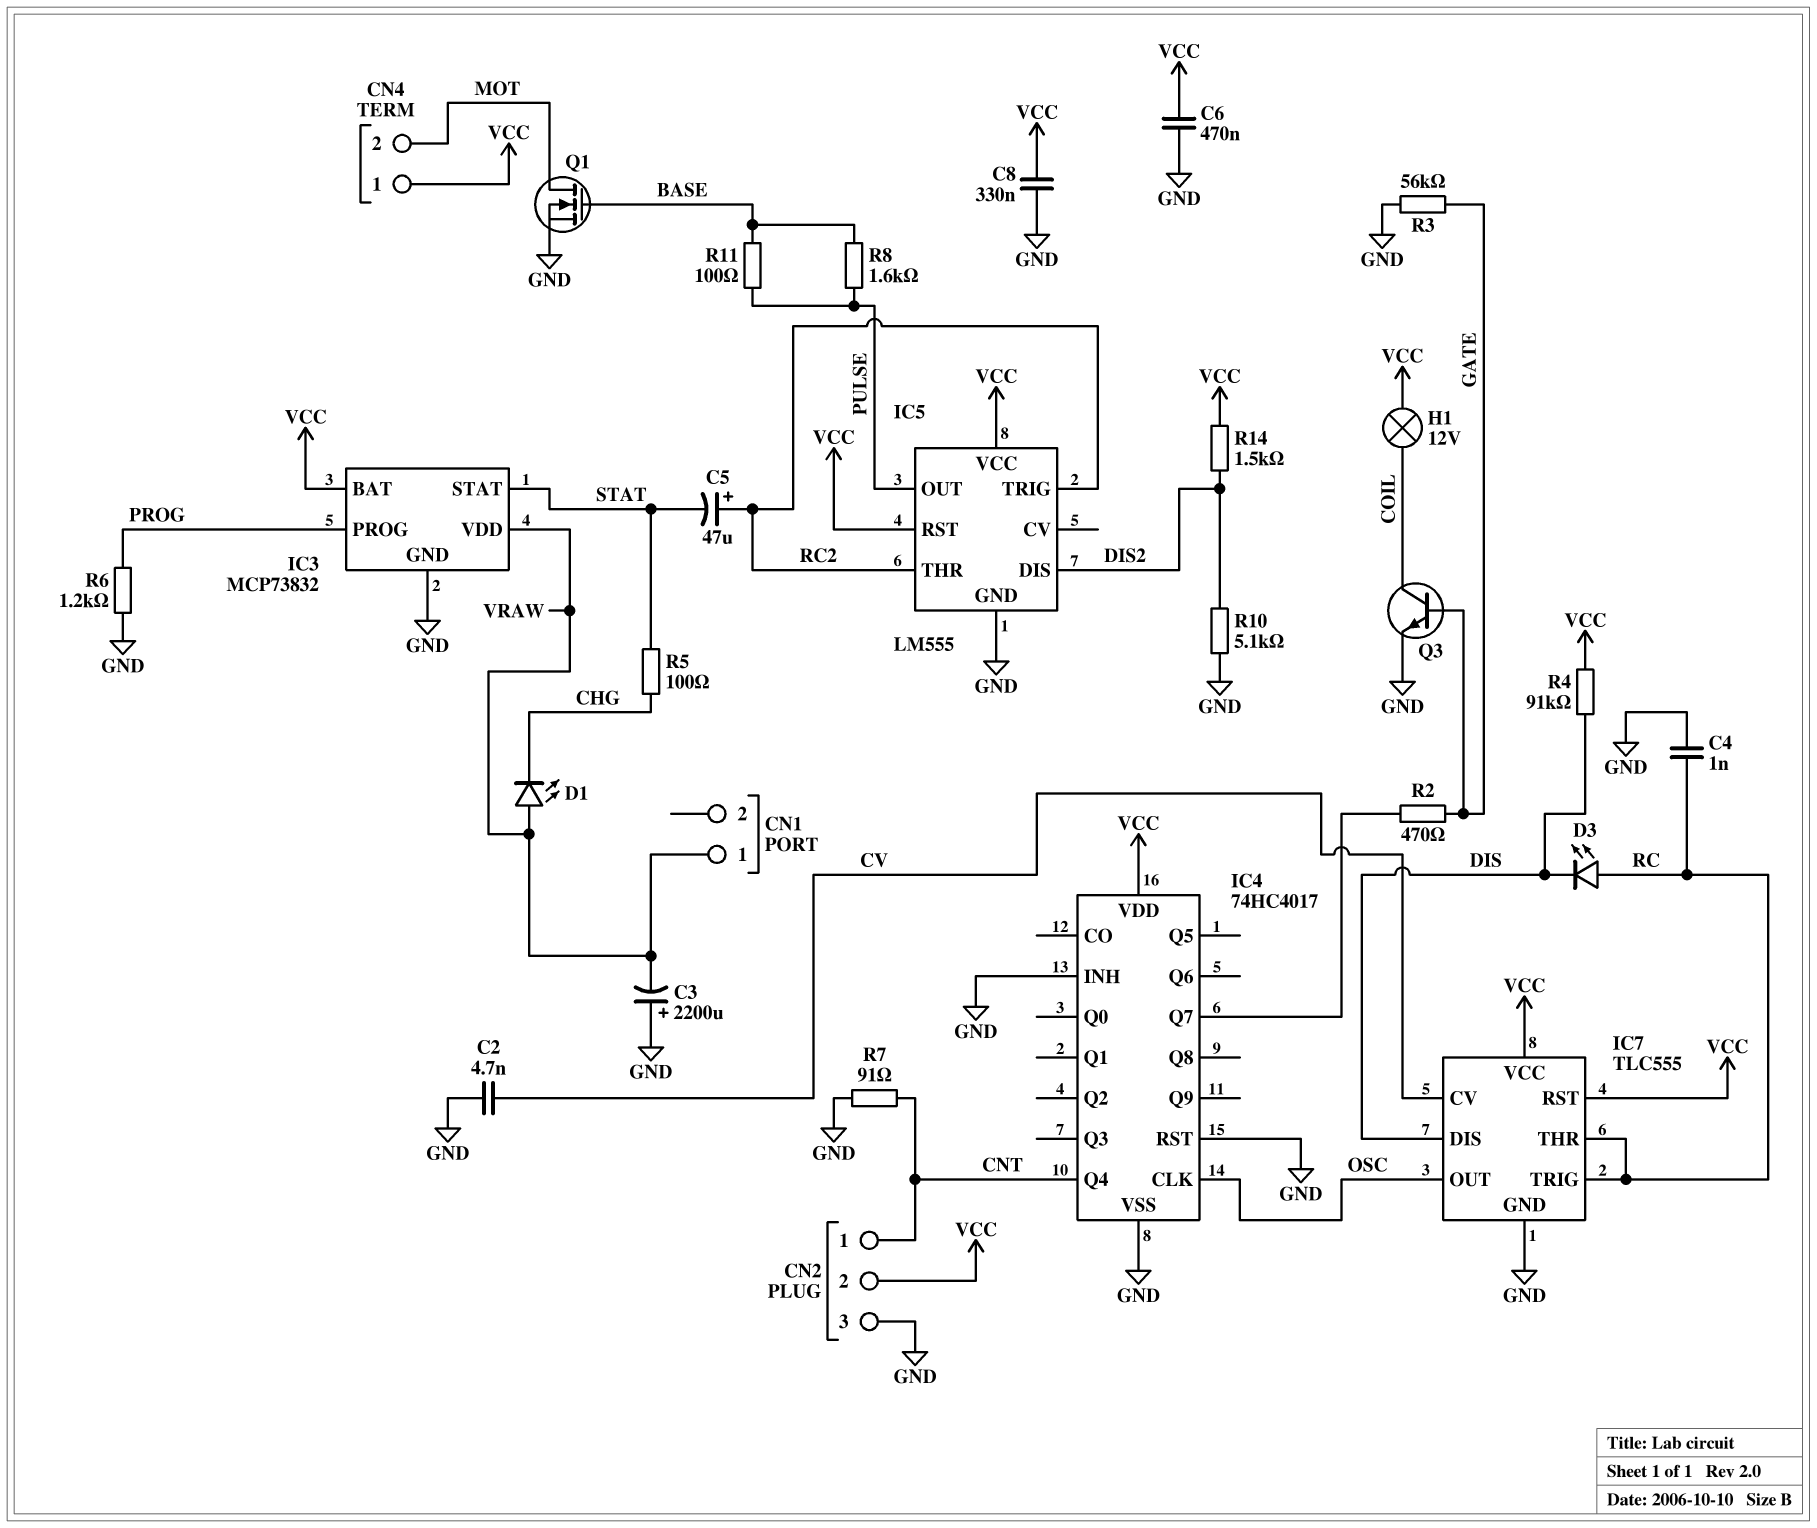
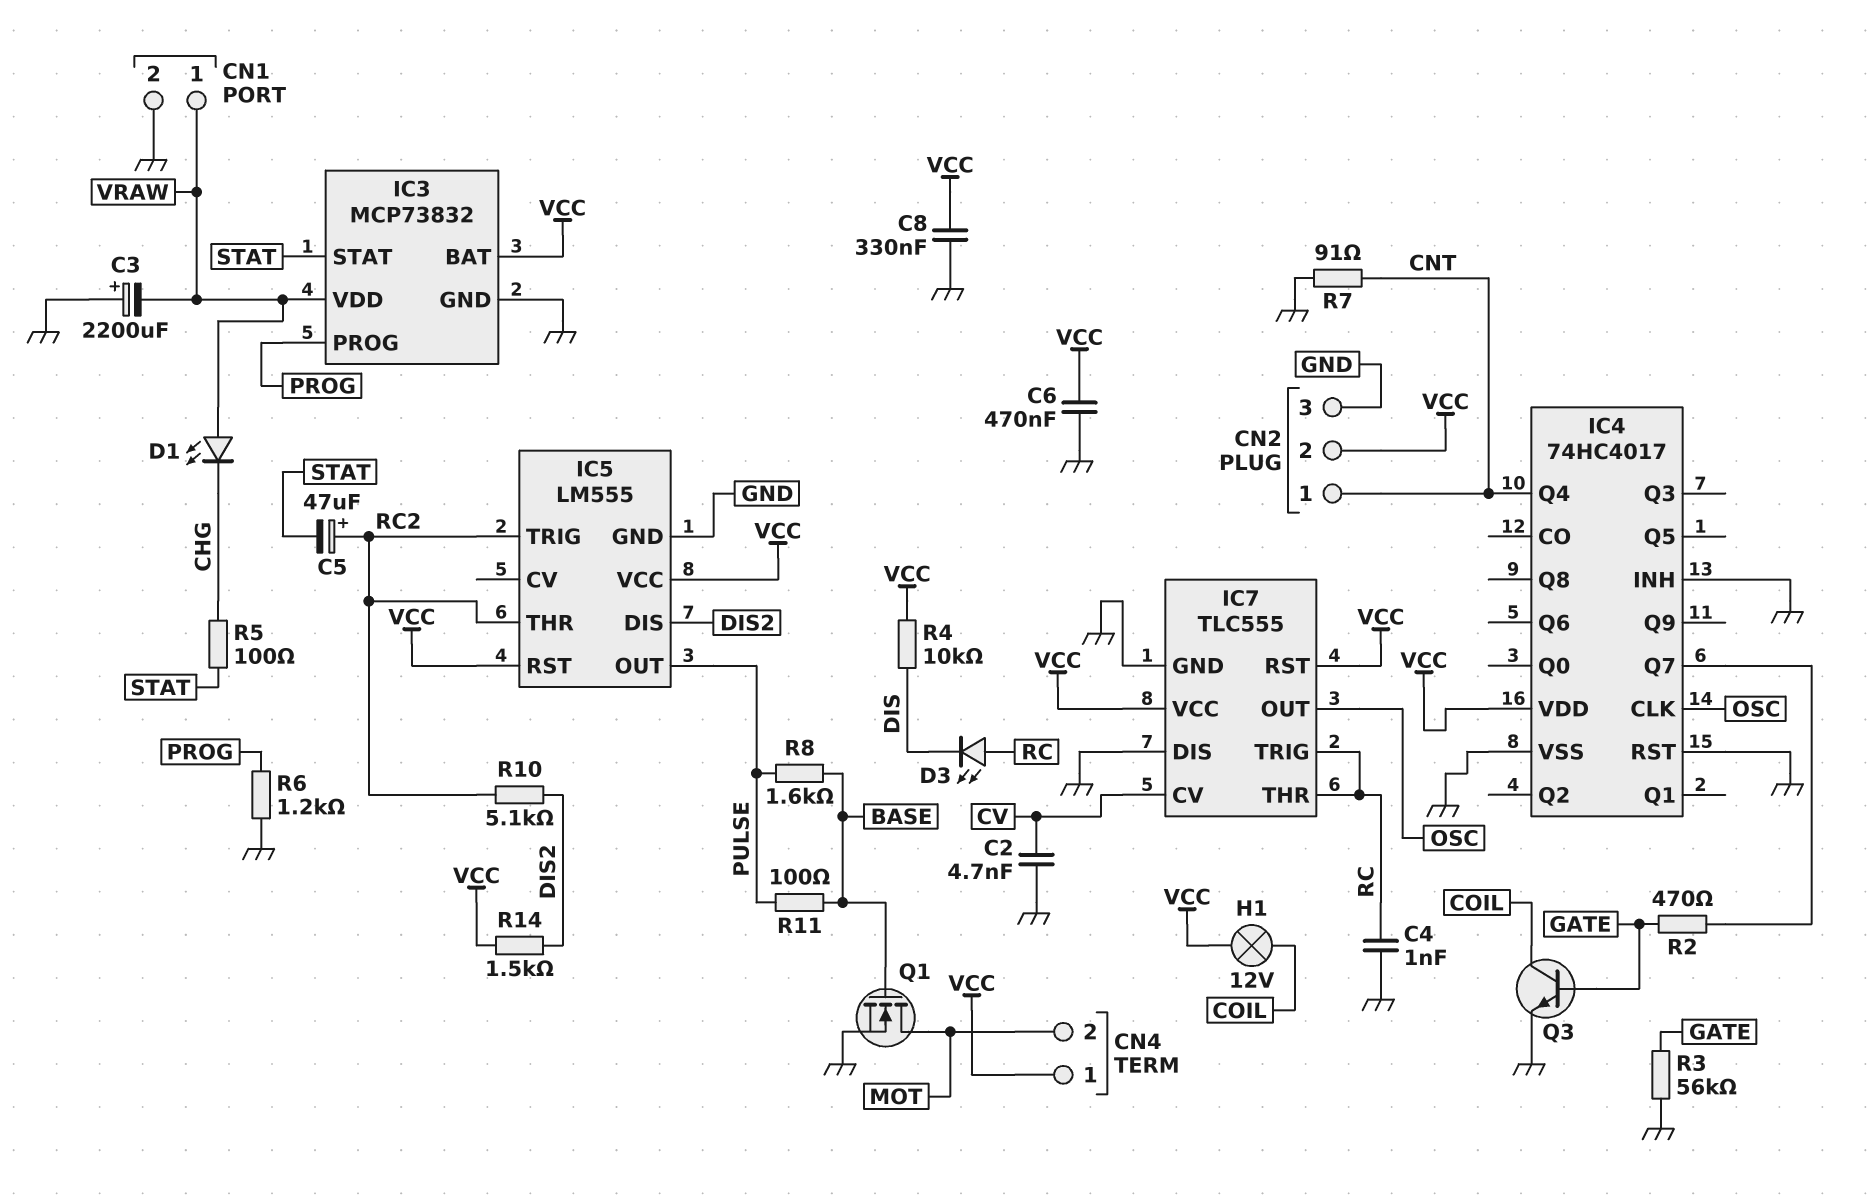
CN1 pin 2: none -> GND
IC7 pin DIS: DIS -> GND
R4: 91k (DIS, VCC) -> 10k (DIS, VCC)
R10: 5.1k (DIS2, GND) -> 5.1k (DIS2, RC2)

